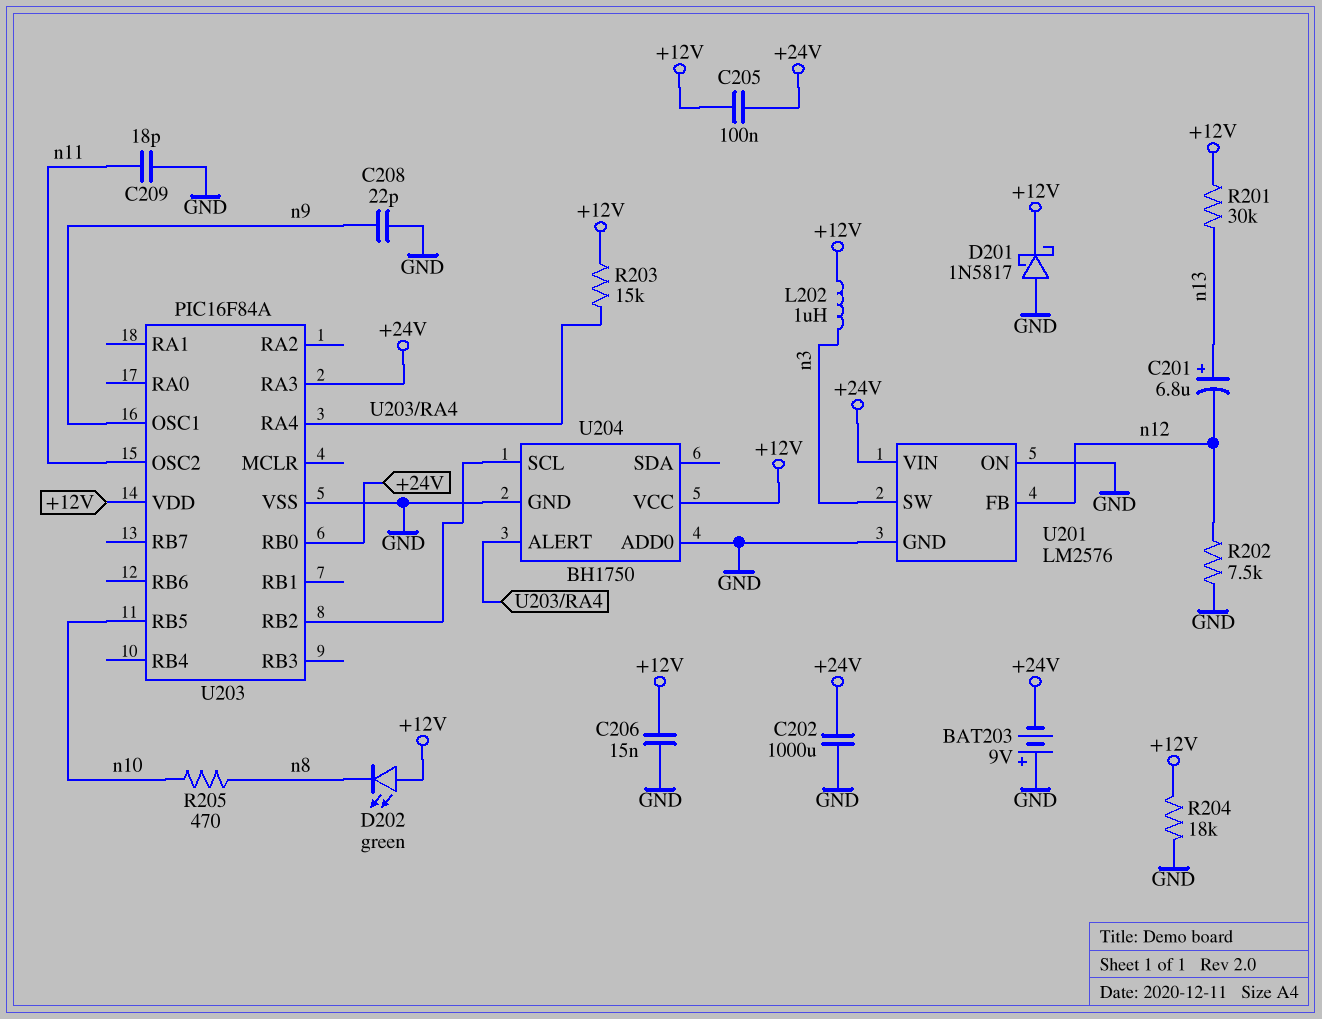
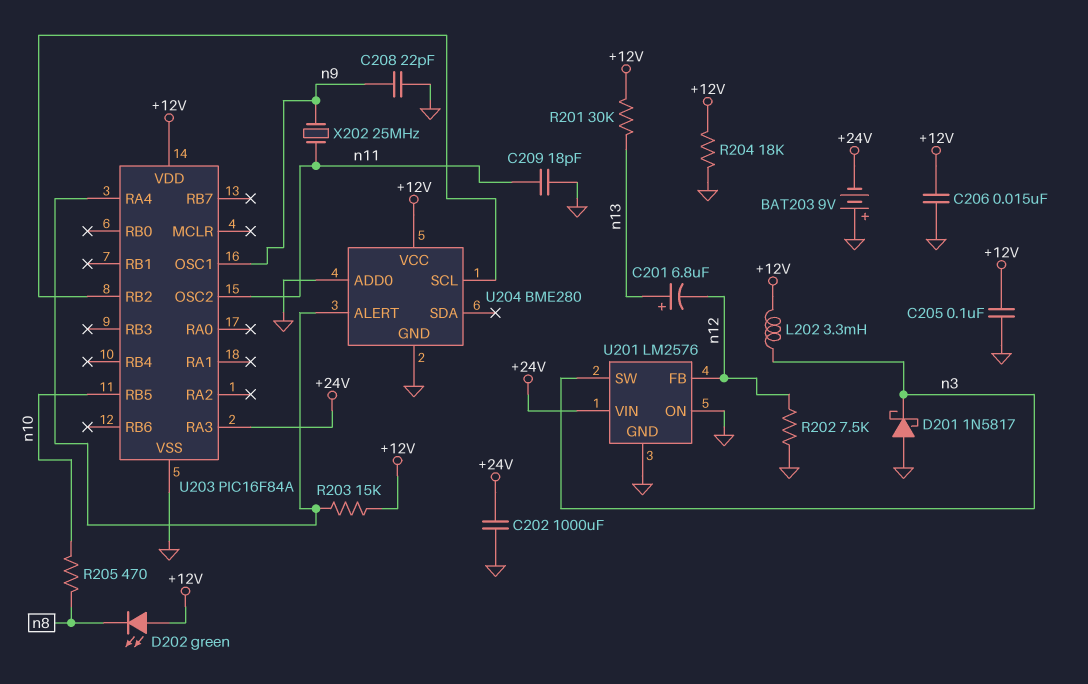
C205: 100nF (+12V, +24V) -> 100nF (+12V, GND)
D201: schottky 1N5817 (A GND, K +12V) -> schottky 1N5817 (A GND, K n3)
L202: 1uH (+12V, n3) -> 3.3mH (+12V, n3)
U203 pin RB0: +24V -> none
U204: BH1750 -> BME280
X202: none -> 25MHz (n9, n11)

